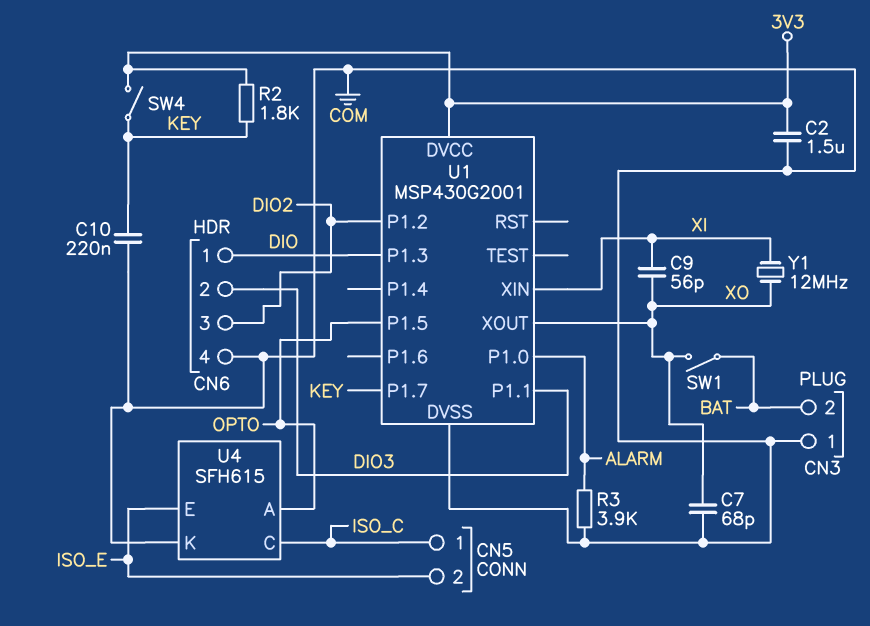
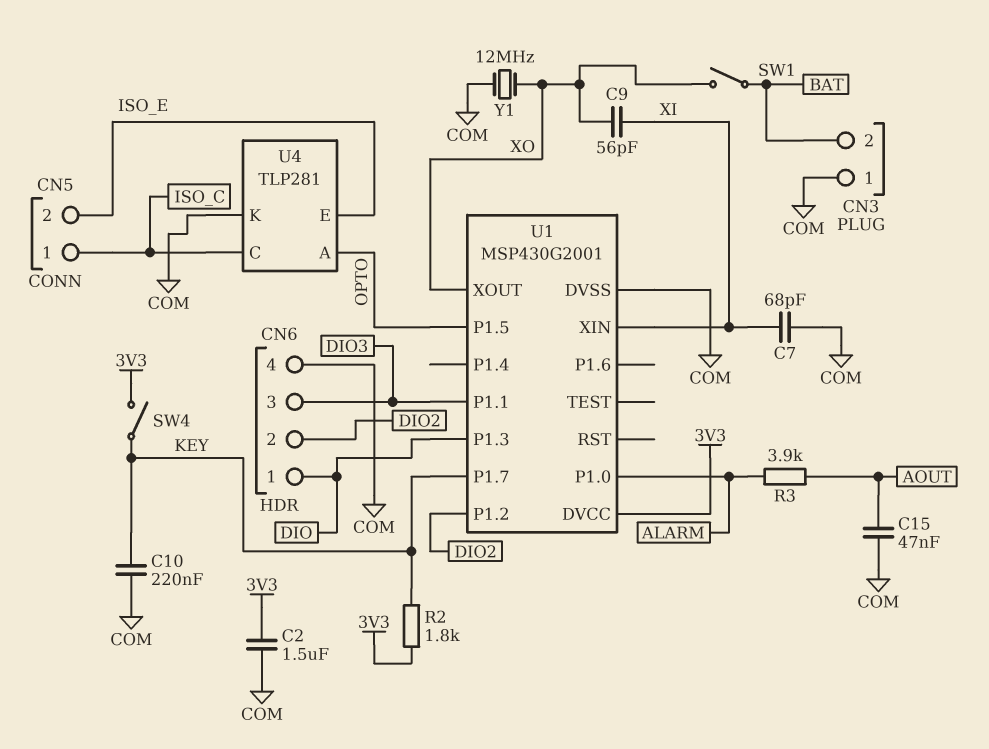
C7: 68pF (COM, XO) -> 68pF (COM, XI)
C15: none -> 47nF (AOUT, COM)
CN6 pin 2: DIO3 -> DIO2
CN6 pin 3: DIO2 -> DIO3
R3: 3.9k (ALARM, COM) -> 3.9k (ALARM, AOUT)
U4: SFH615 -> TLP281
Y1: 12MHz (XI, XO) -> 12MHz (COM, XO)

